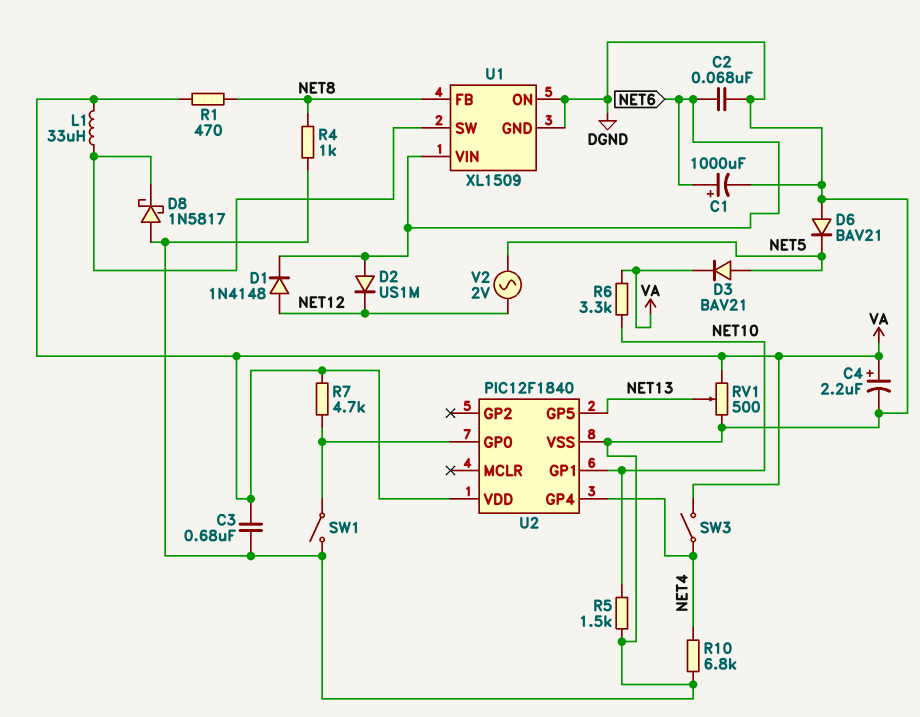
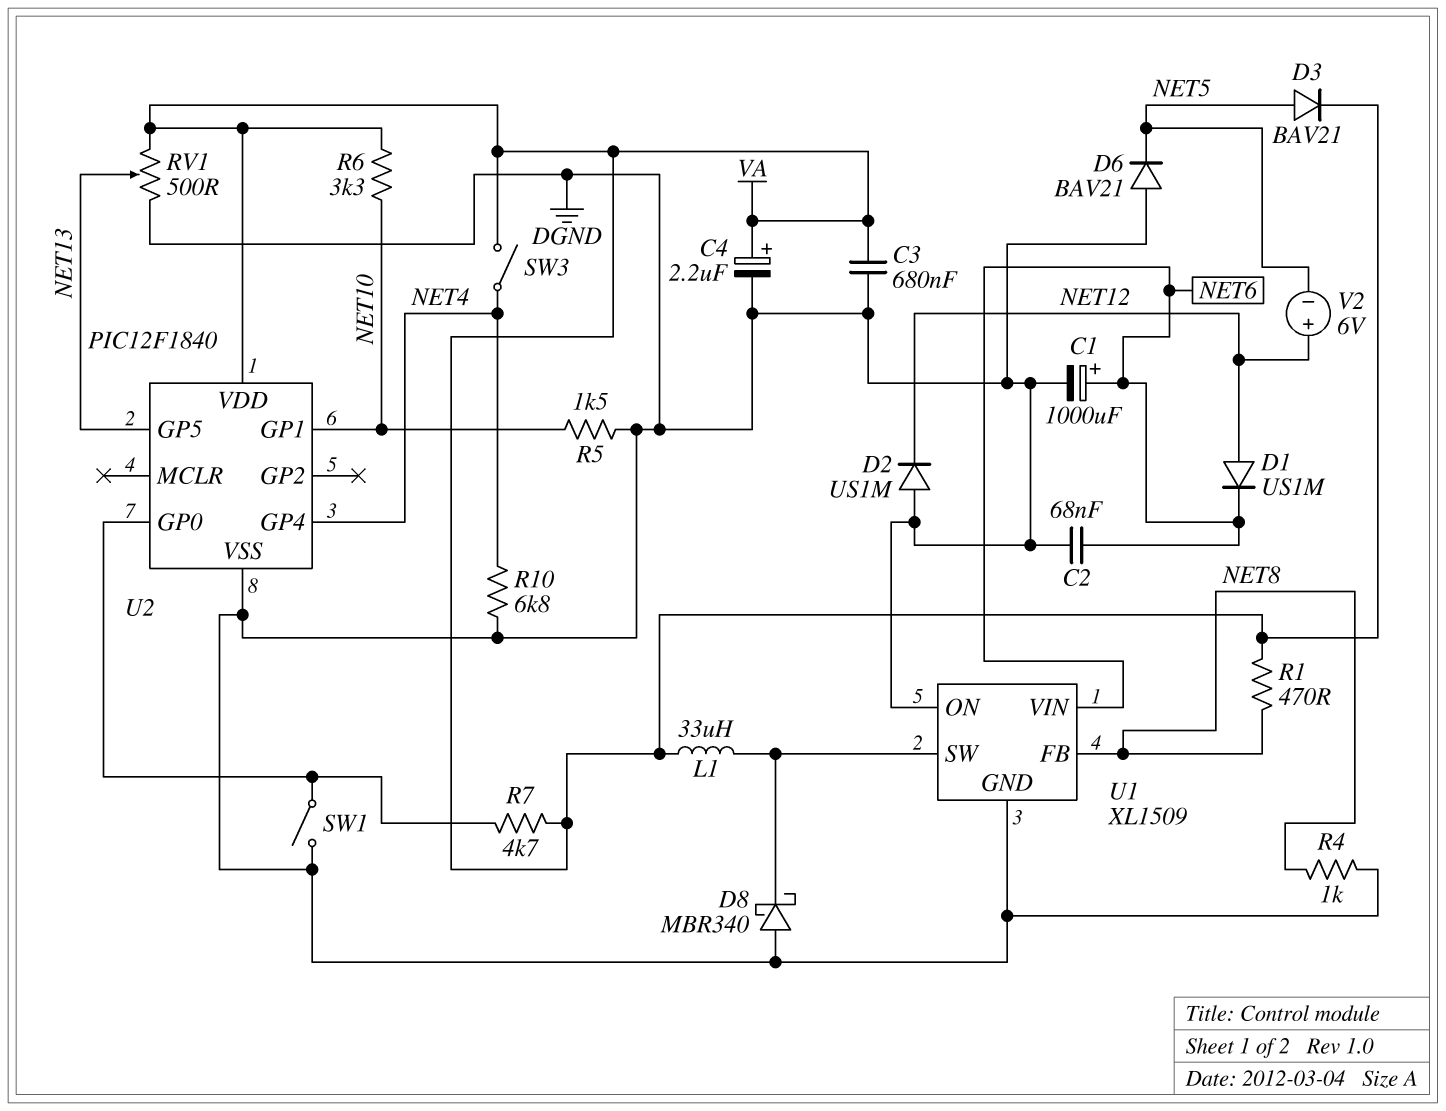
D1: diode 1N4148 (A NET12, K NET6) -> diode US1M (A NET12, K NET6)
D2: diode US1M (A NET6, K NET12) -> diode US1M (A DGND, K NET12)
D8: schottky 1N5817 (A DGND, K U1/SW) -> schottky MBR340 (A DGND, K U1/SW)
V2: AC 2V (NET5, NET12) -> 6V (plus NET12, minus NET5)

